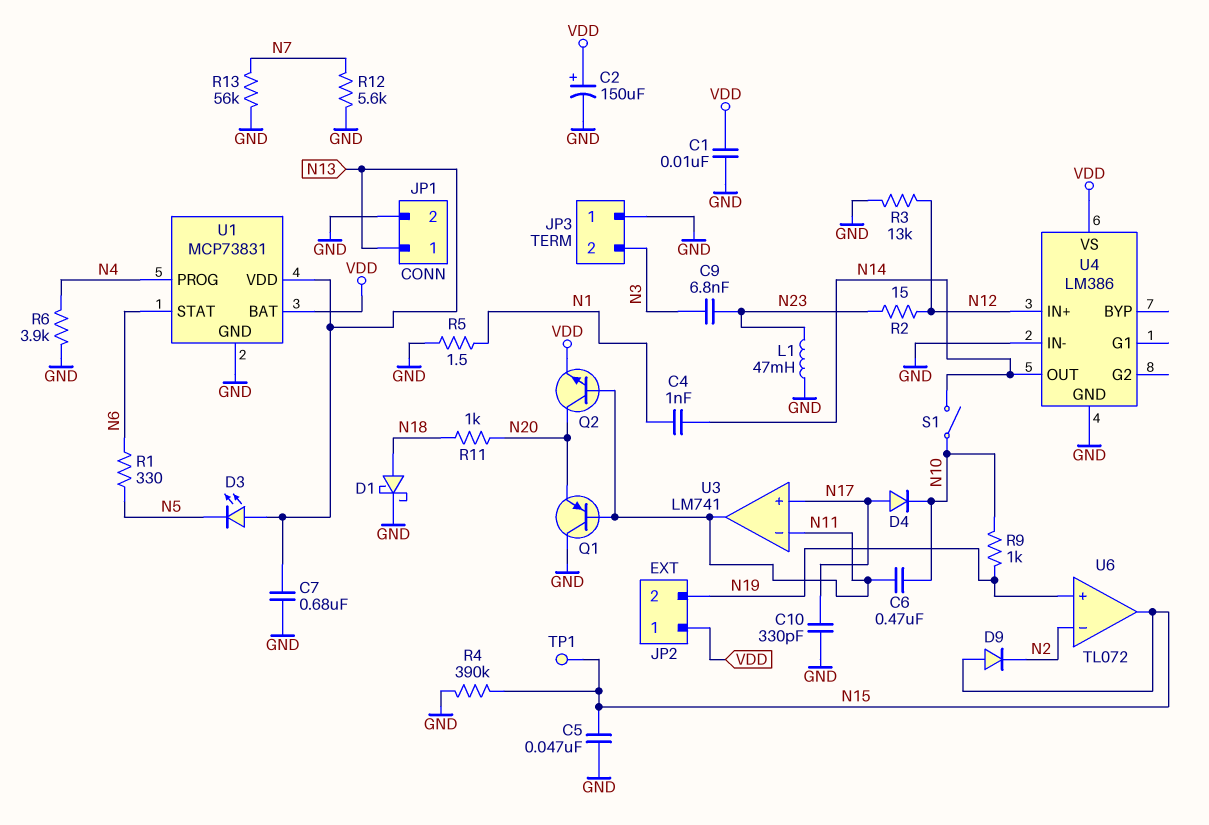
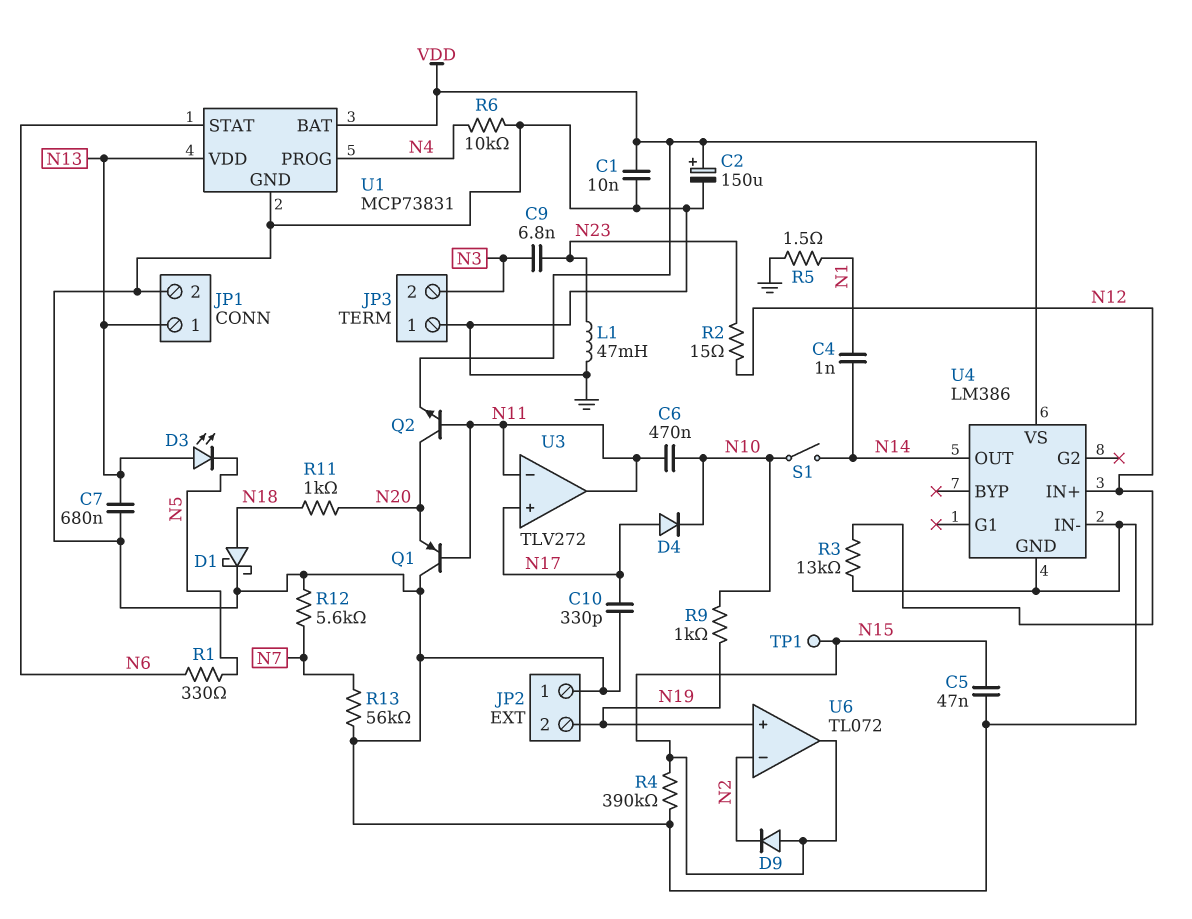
JP2 pin 1: VDD -> GND
R6: 3.9k (GND, N4) -> 10k (GND, N4)
U3: LM741 -> TLV272

